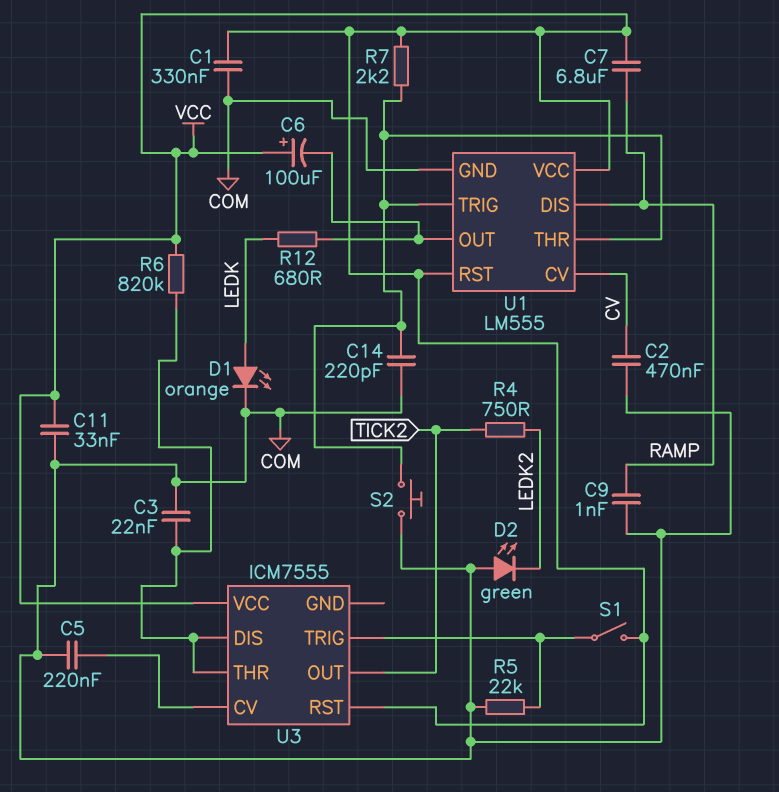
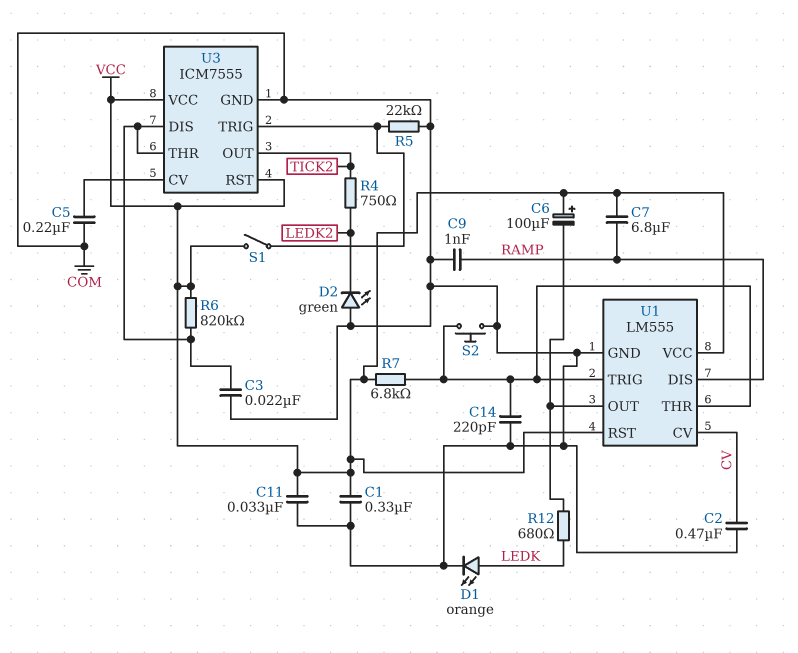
R7: 2.2k (U1/THR, VCC) -> 6.8k (U1/THR, VCC)
U3 pin GND: none -> COM

